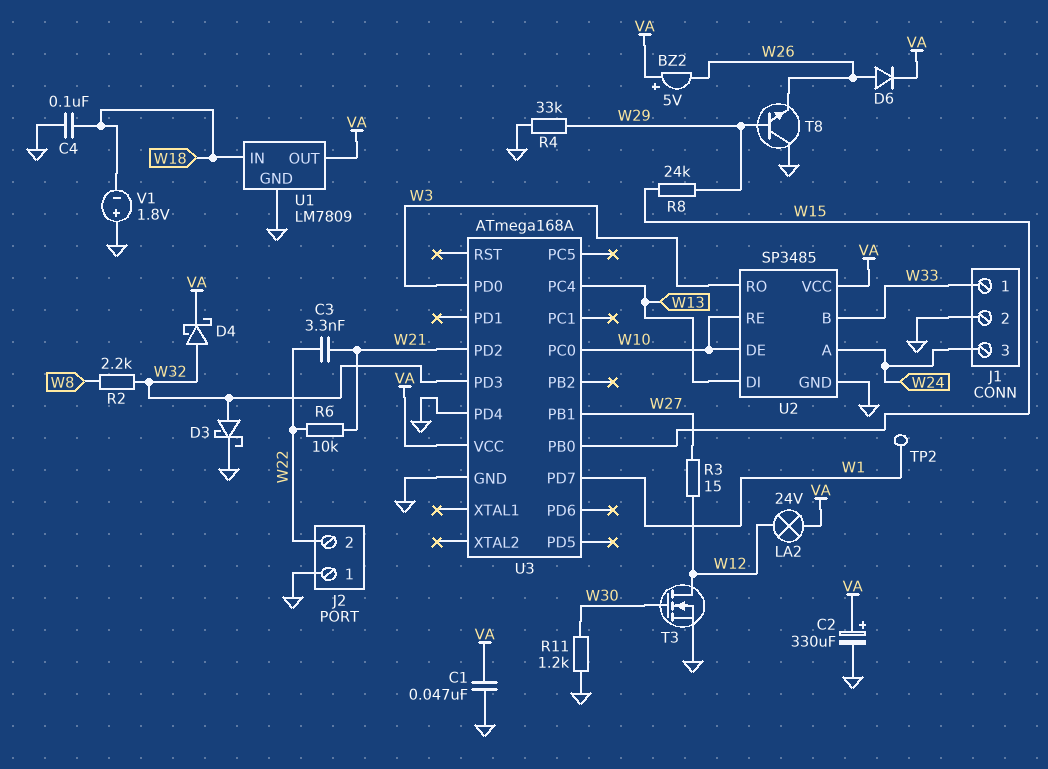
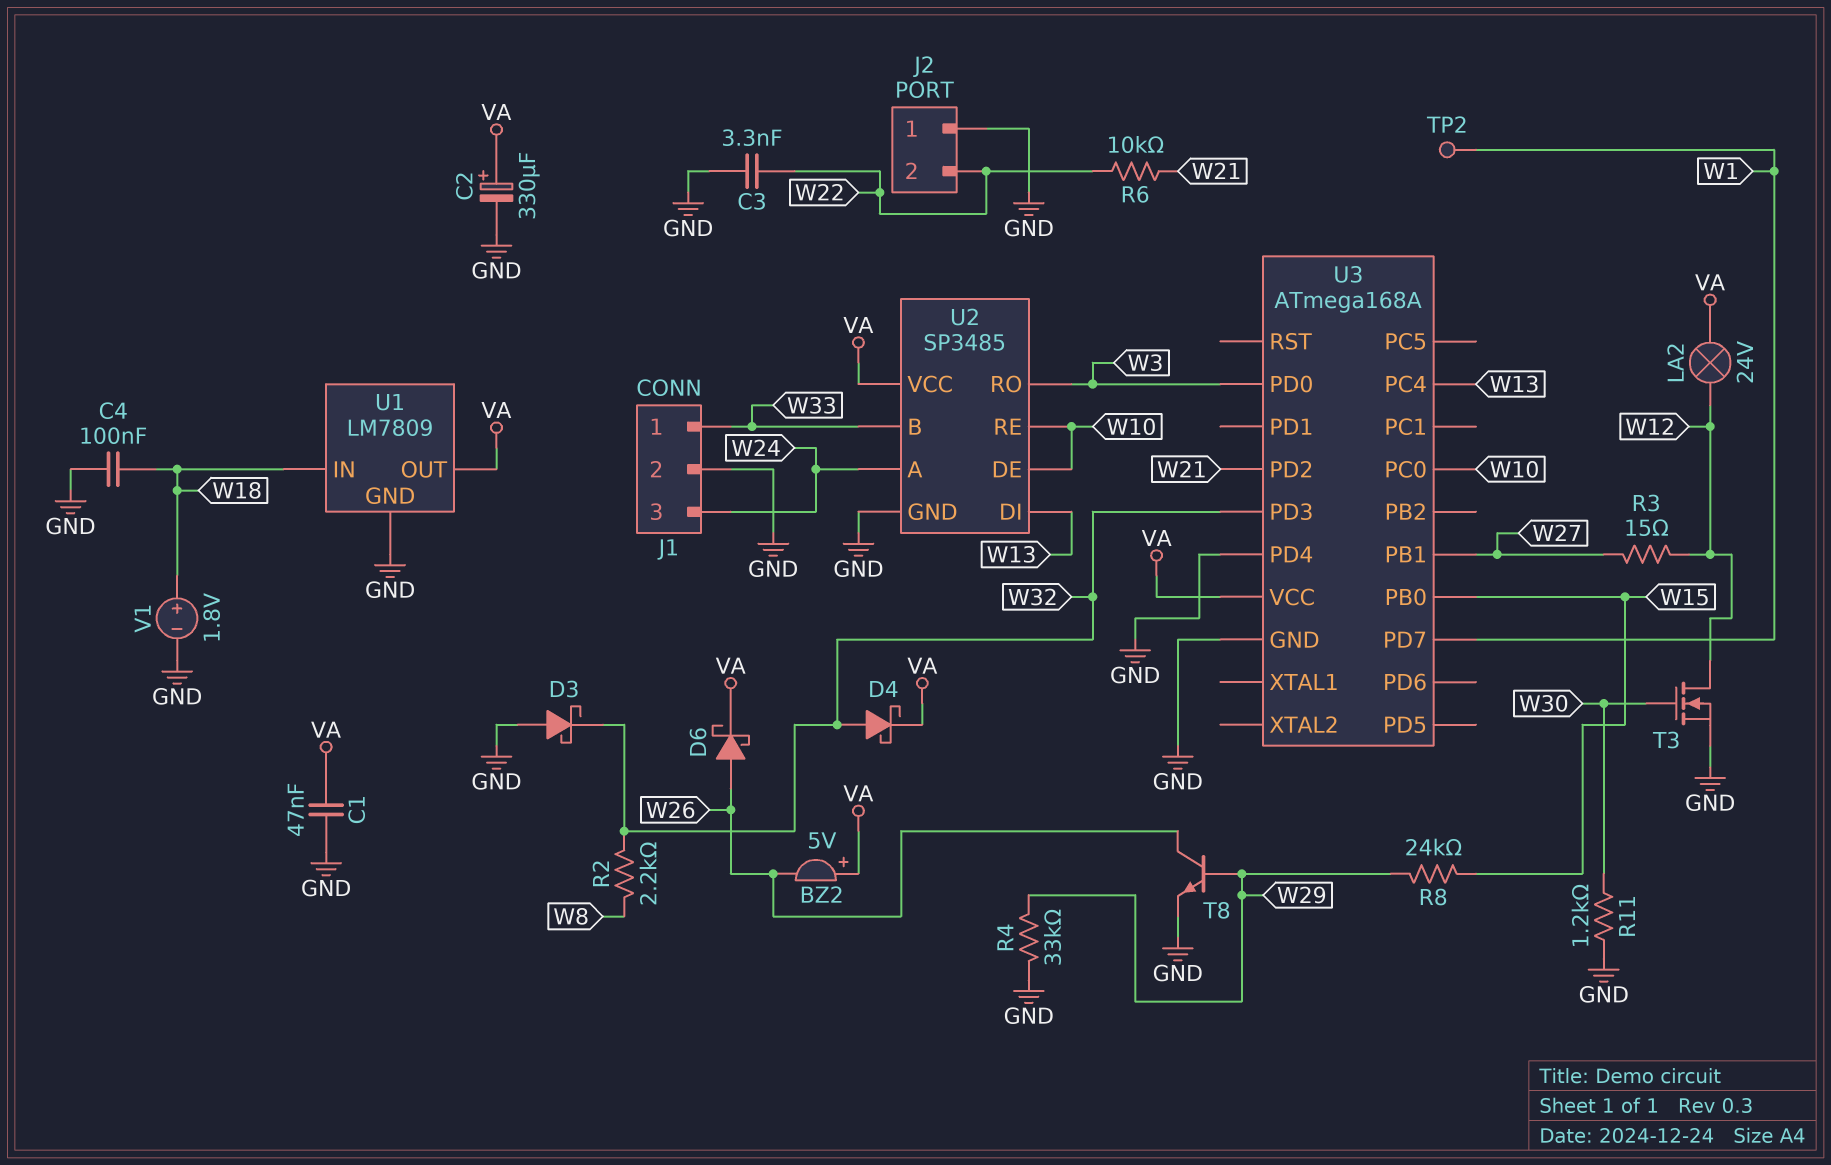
C3: 3.3nF (W21, W22) -> 3.3nF (GND, W22)
D3: schottky (A W32, K GND) -> schottky (A GND, K W32)
D6: diode (A W26, K VA) -> schottky (A W26, K VA)
T8: NPN (B W29, C GND, E W26) -> NPN (B W29, C W26, E GND)
V1: 1.8V (plus GND, minus W18) -> 1.8V (plus W18, minus GND)

